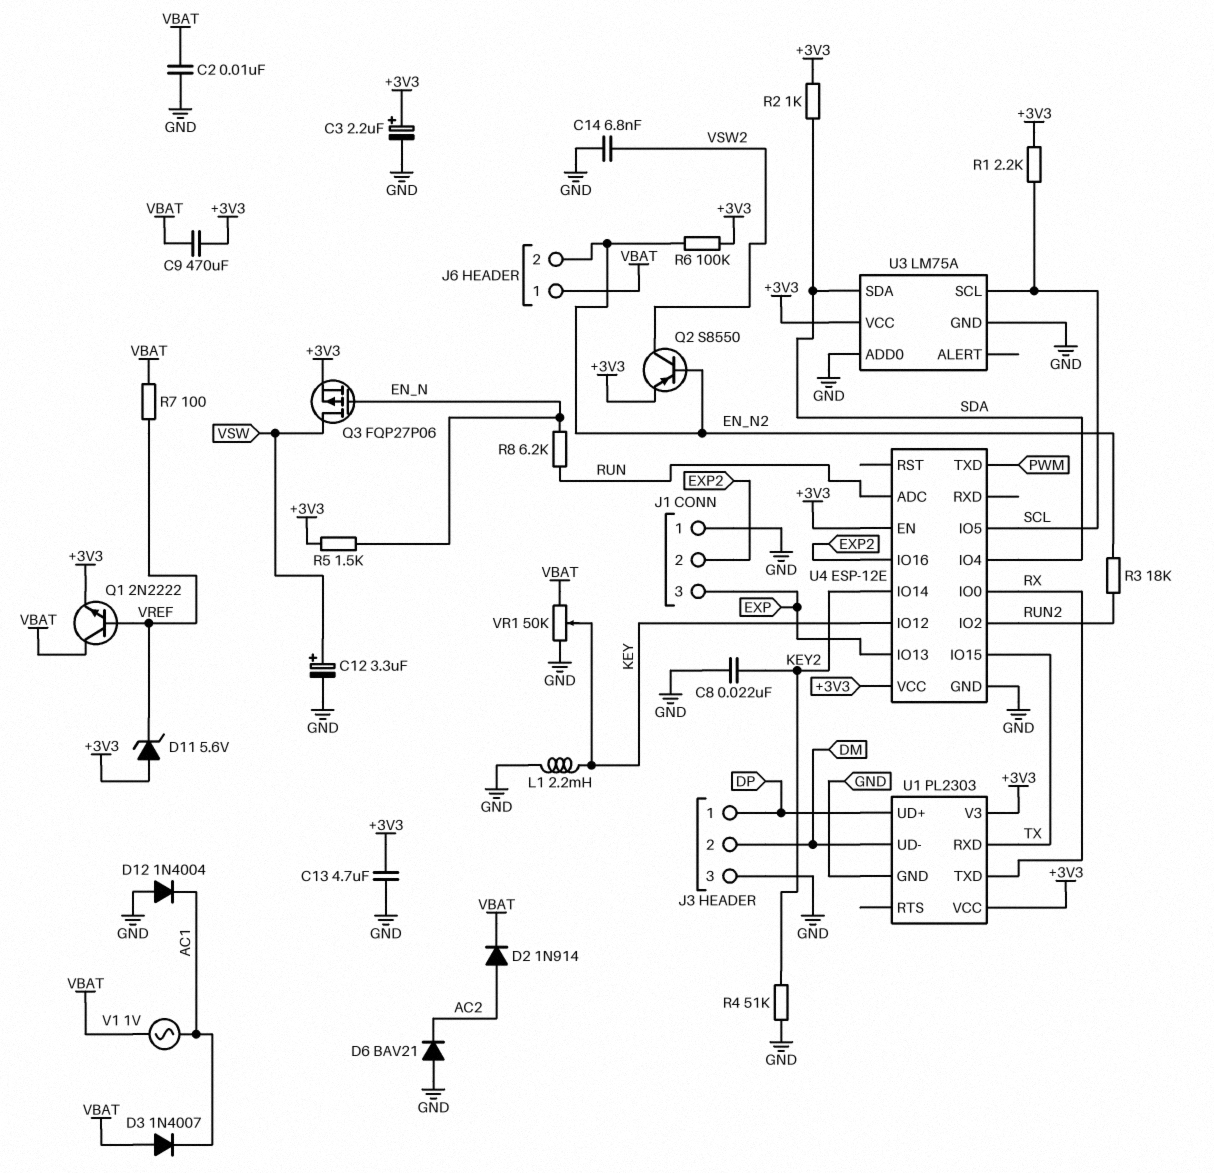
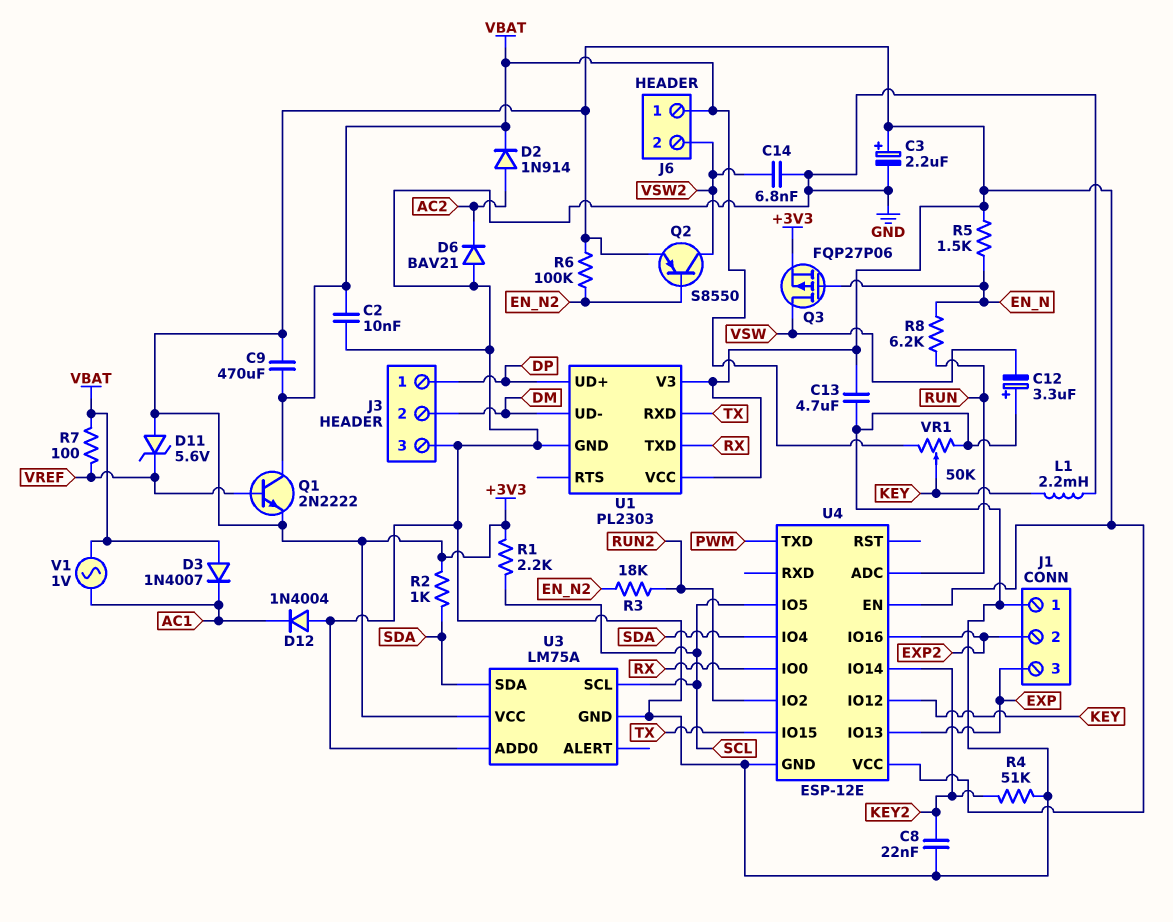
C12: 3.3uF (plus VSW, minus GND) -> 3.3uF (plus GND, minus VSW)
J6 pin 2: EN_N2 -> VSW2

